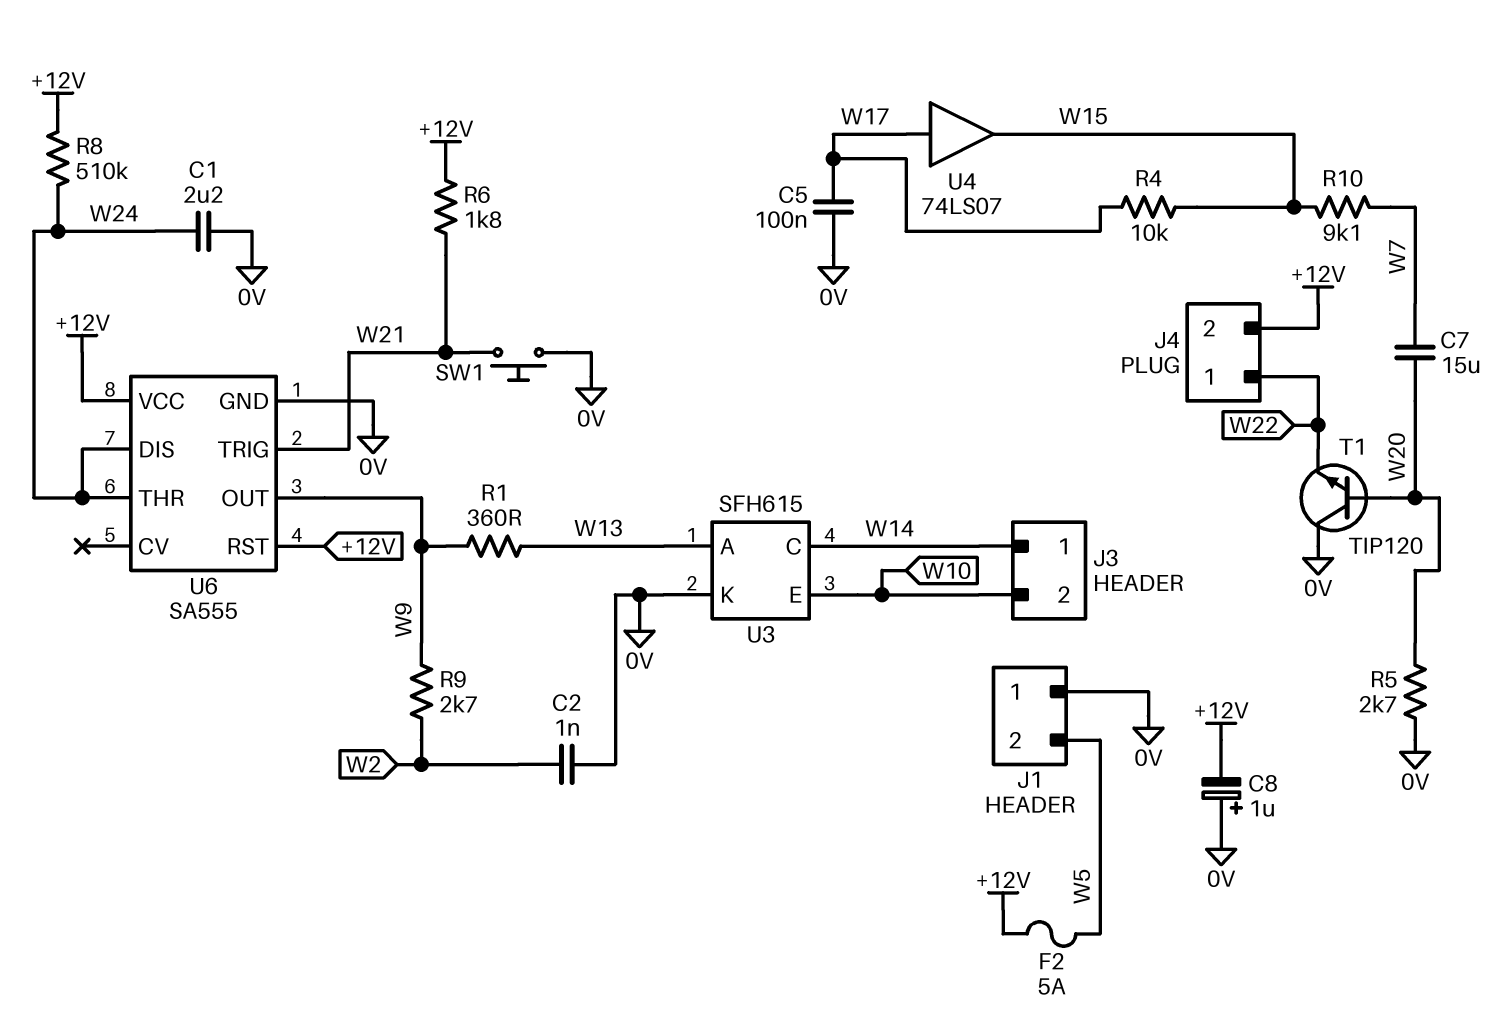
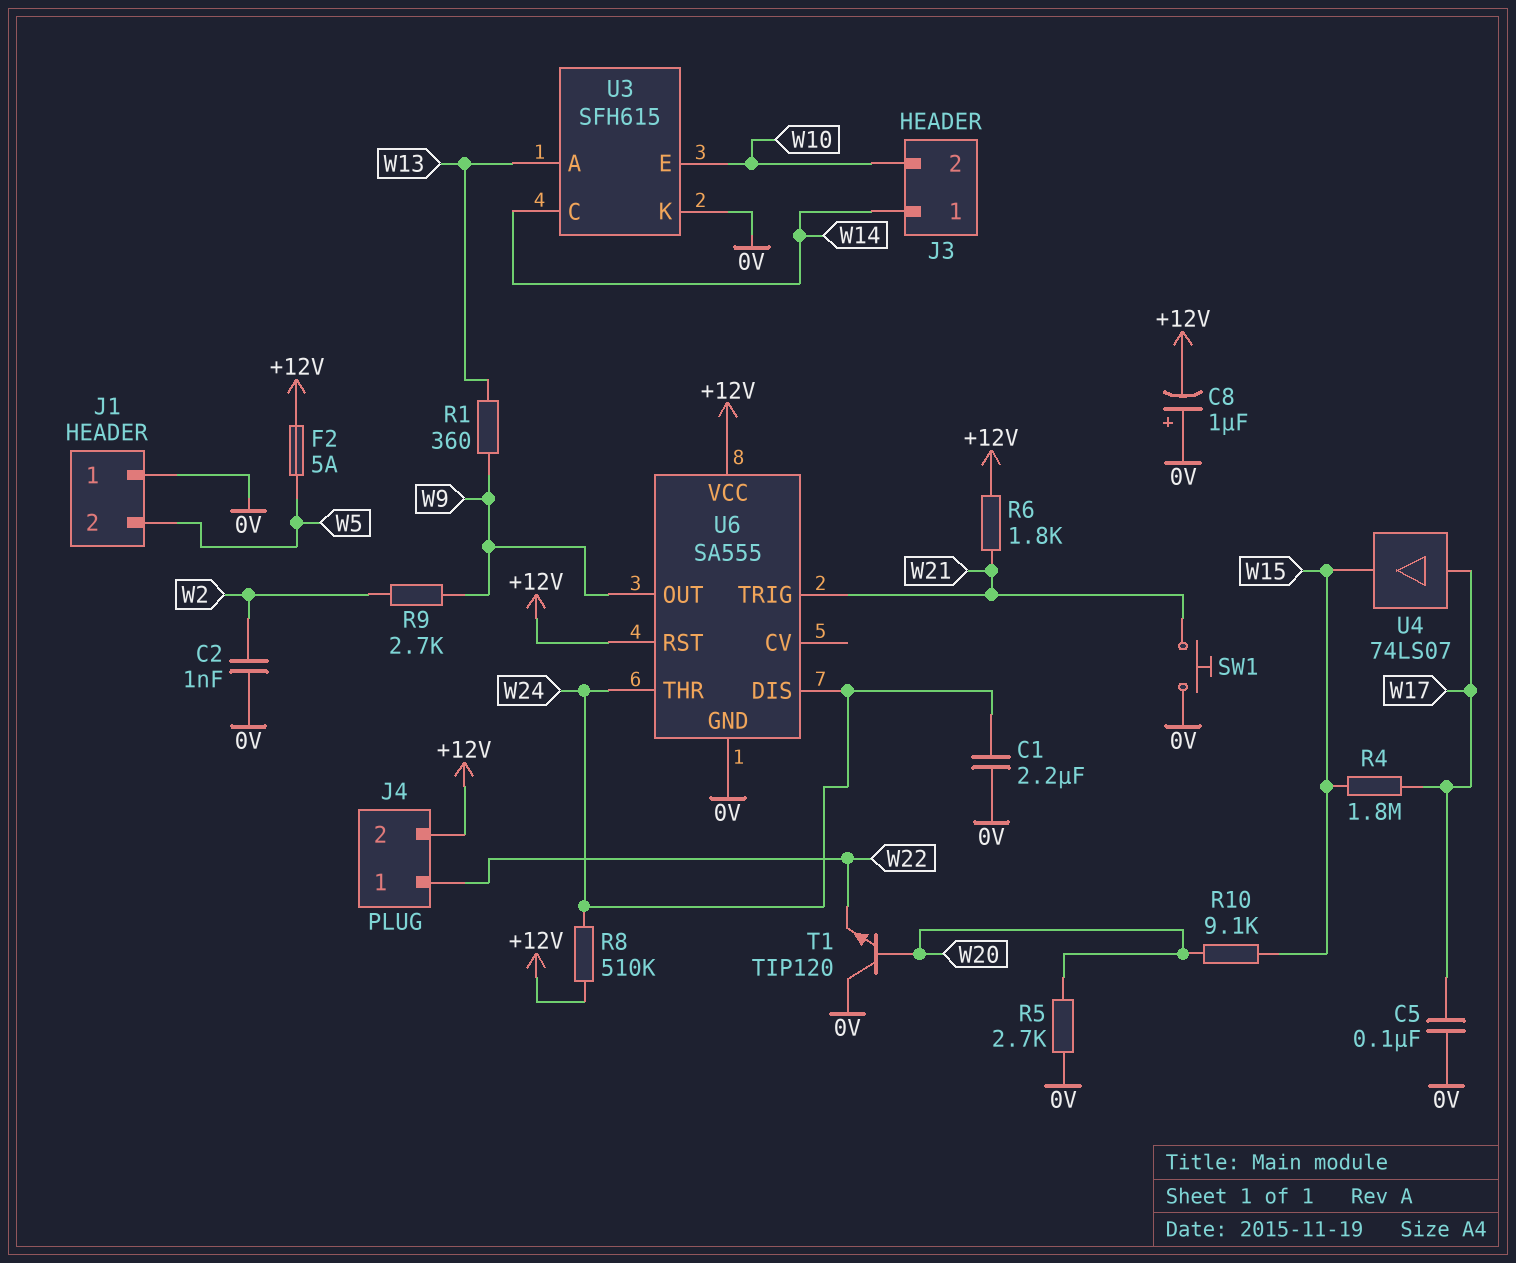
C7: 15uF (W7, W20) -> none
R4: 10k (W15, W17) -> 1.8M (W15, W17)
R10: 9.1k (W7, W15) -> 9.1k (W15, W20)

